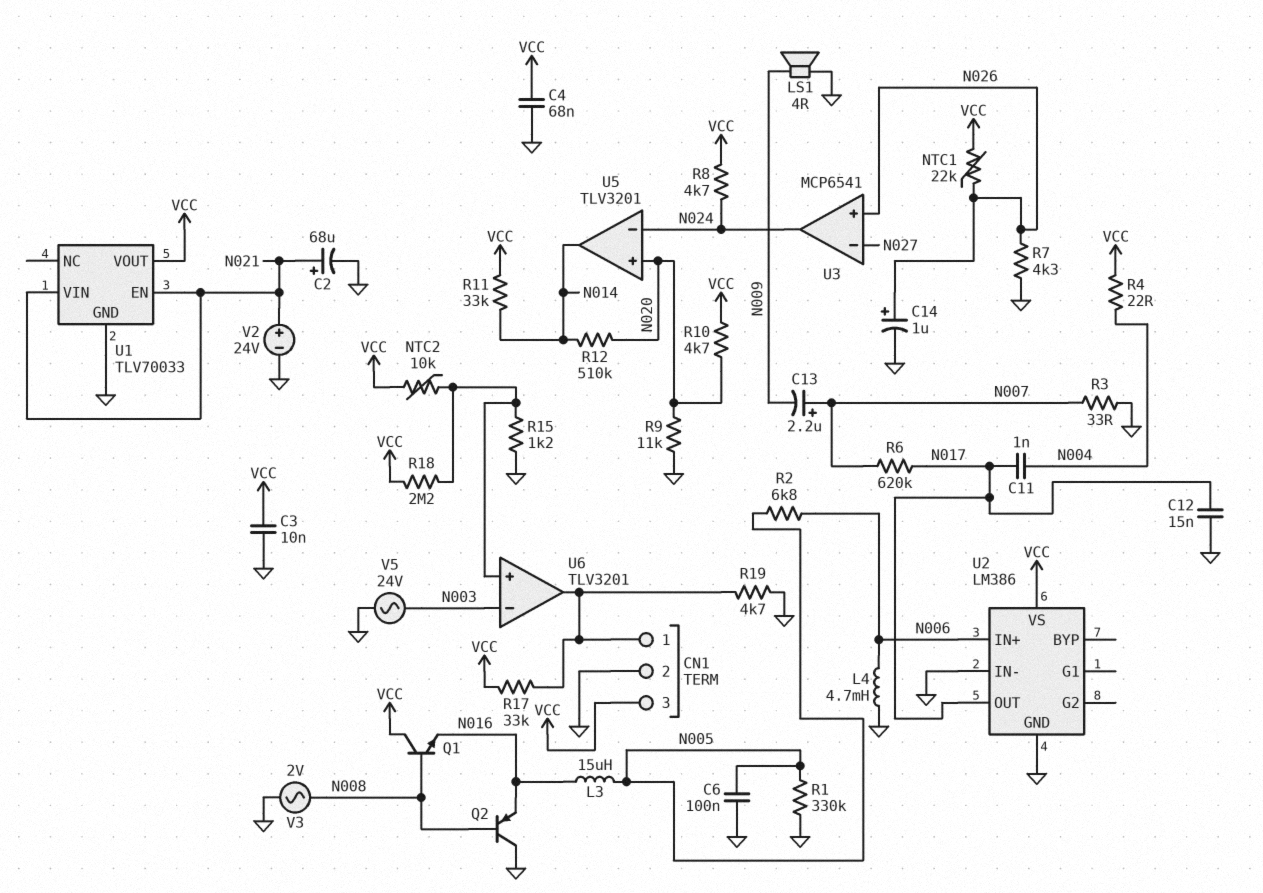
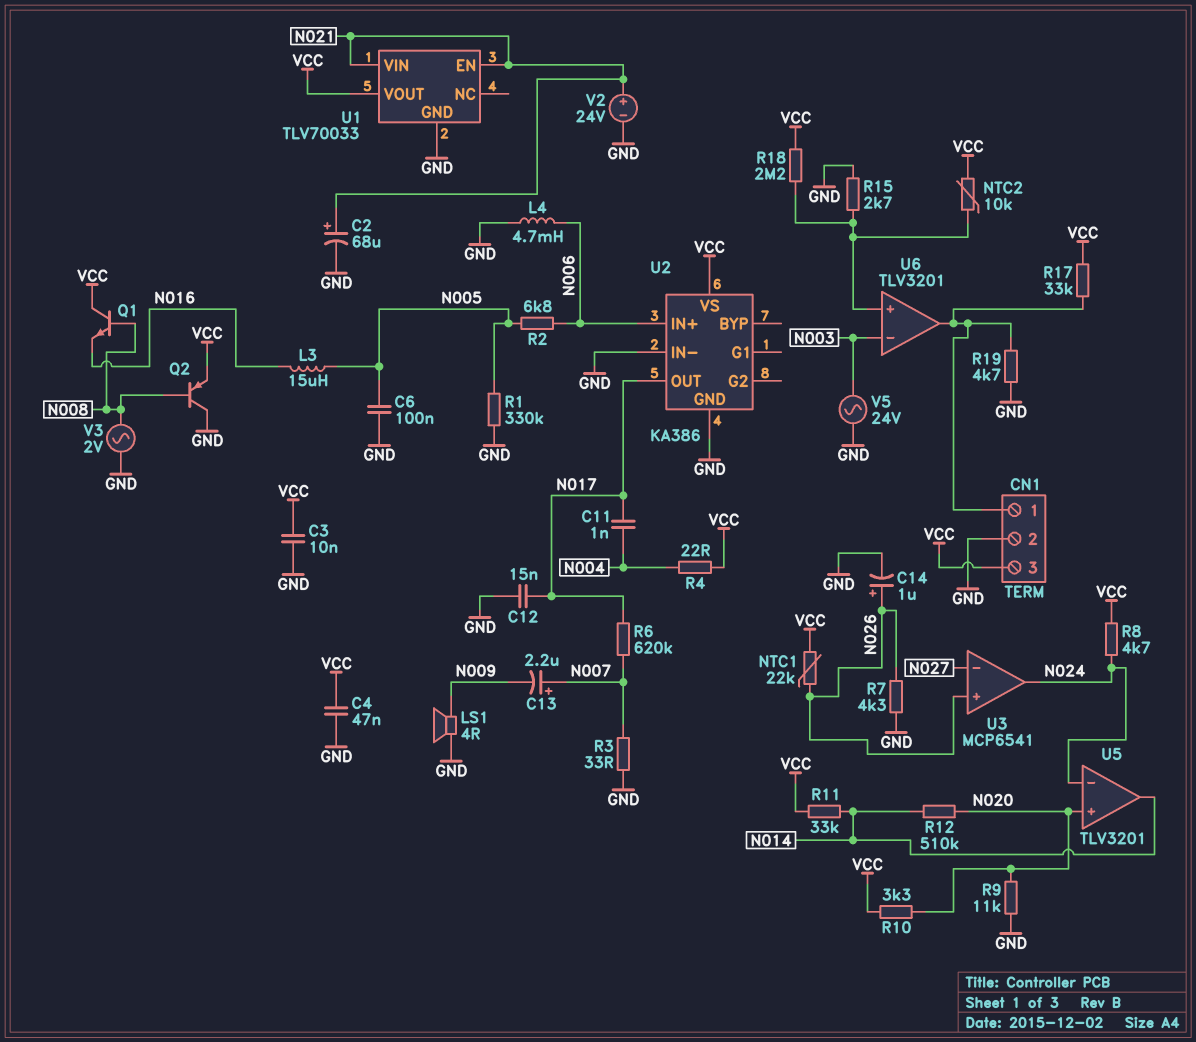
C4: 68nF (GND, VCC) -> 47nF (GND, VCC)
Q2: PNP (B N008, C GND, E N016) -> PNP (B N008, C GND, E VCC)
R10: 4.7k (N020, VCC) -> 3.3k (N020, VCC)
R15: 1.2k (GND, U6/in+) -> 2.7k (GND, U6/in+)
U2: LM386 -> KA386

